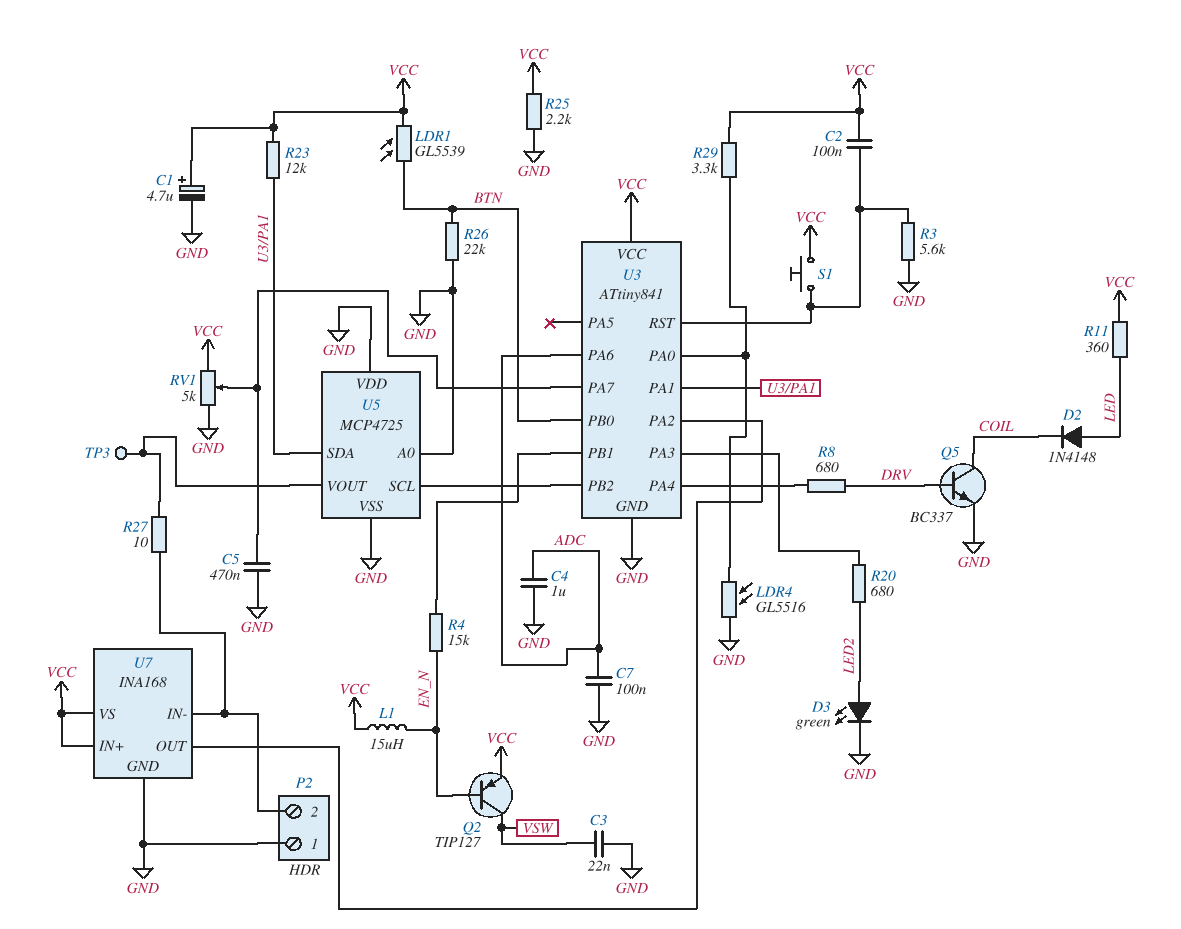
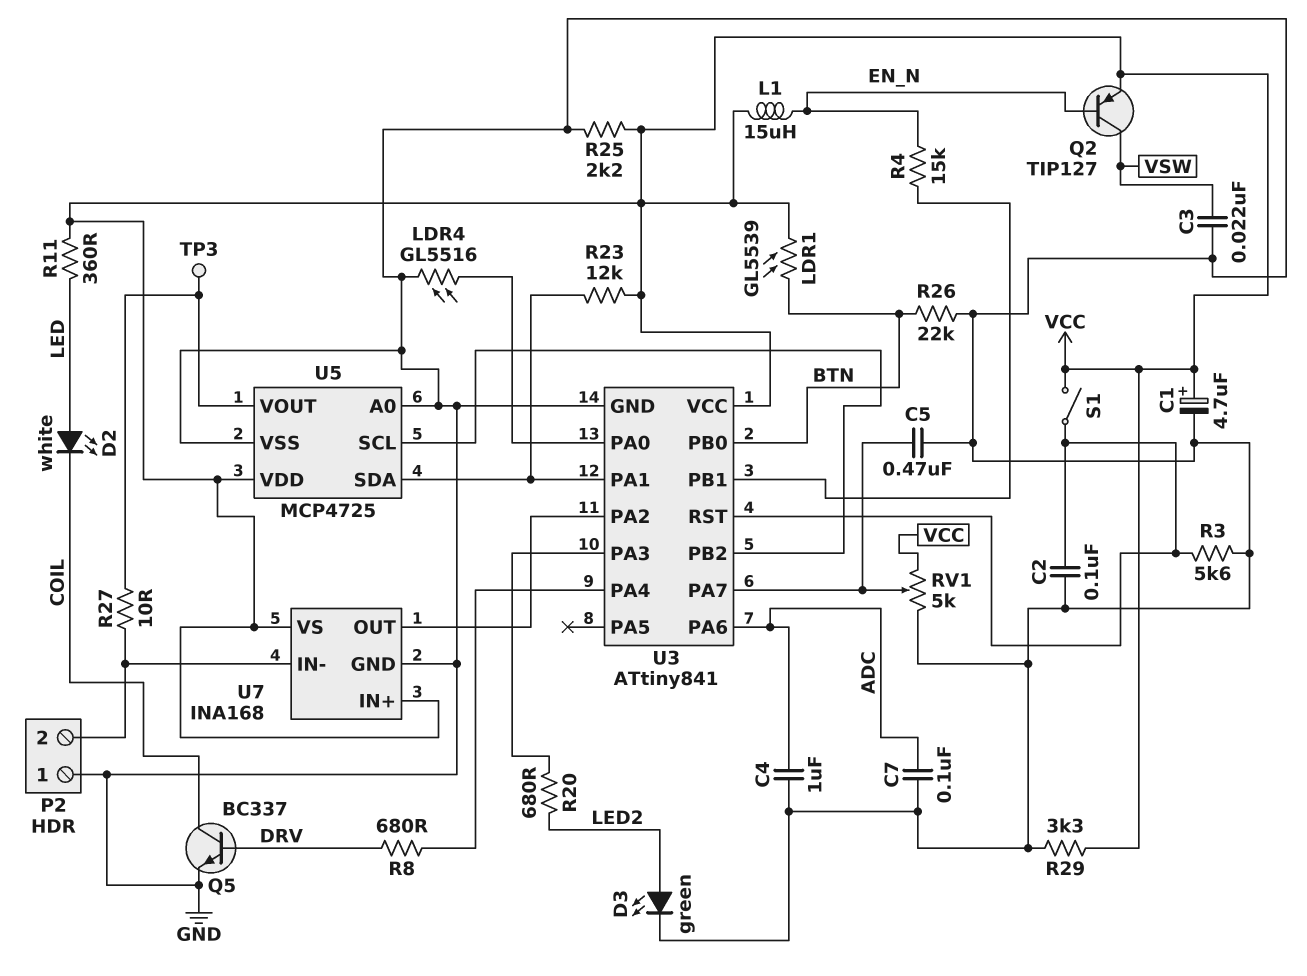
C2: 100nF (U3/RST, VCC) -> 100nF (GND, U3/RST)
D2: diode 1N4148 (A LED, K COIL) -> LED white (A LED, K COIL)
R29: 3.3k (U3/PA0, VCC) -> 3.3k (GND, VCC)
S1: button (U3/RST, VCC) -> switch (U3/RST, VCC)
U5 pin VDD: GND -> VCC

